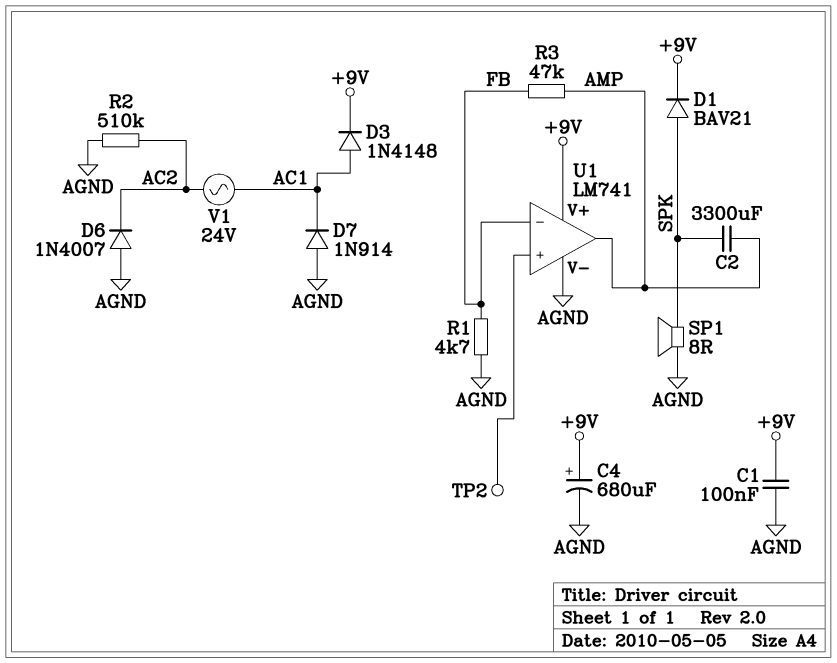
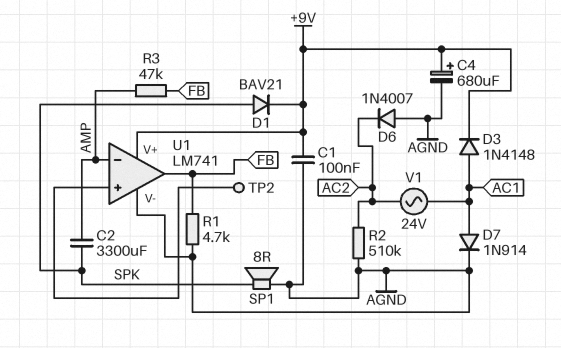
D7: diode 1N914 (A AGND, K AC1) -> diode 1N914 (A AC1, K AGND)
U1 pin in-: FB -> AMP
U1 pin out: AMP -> FB

